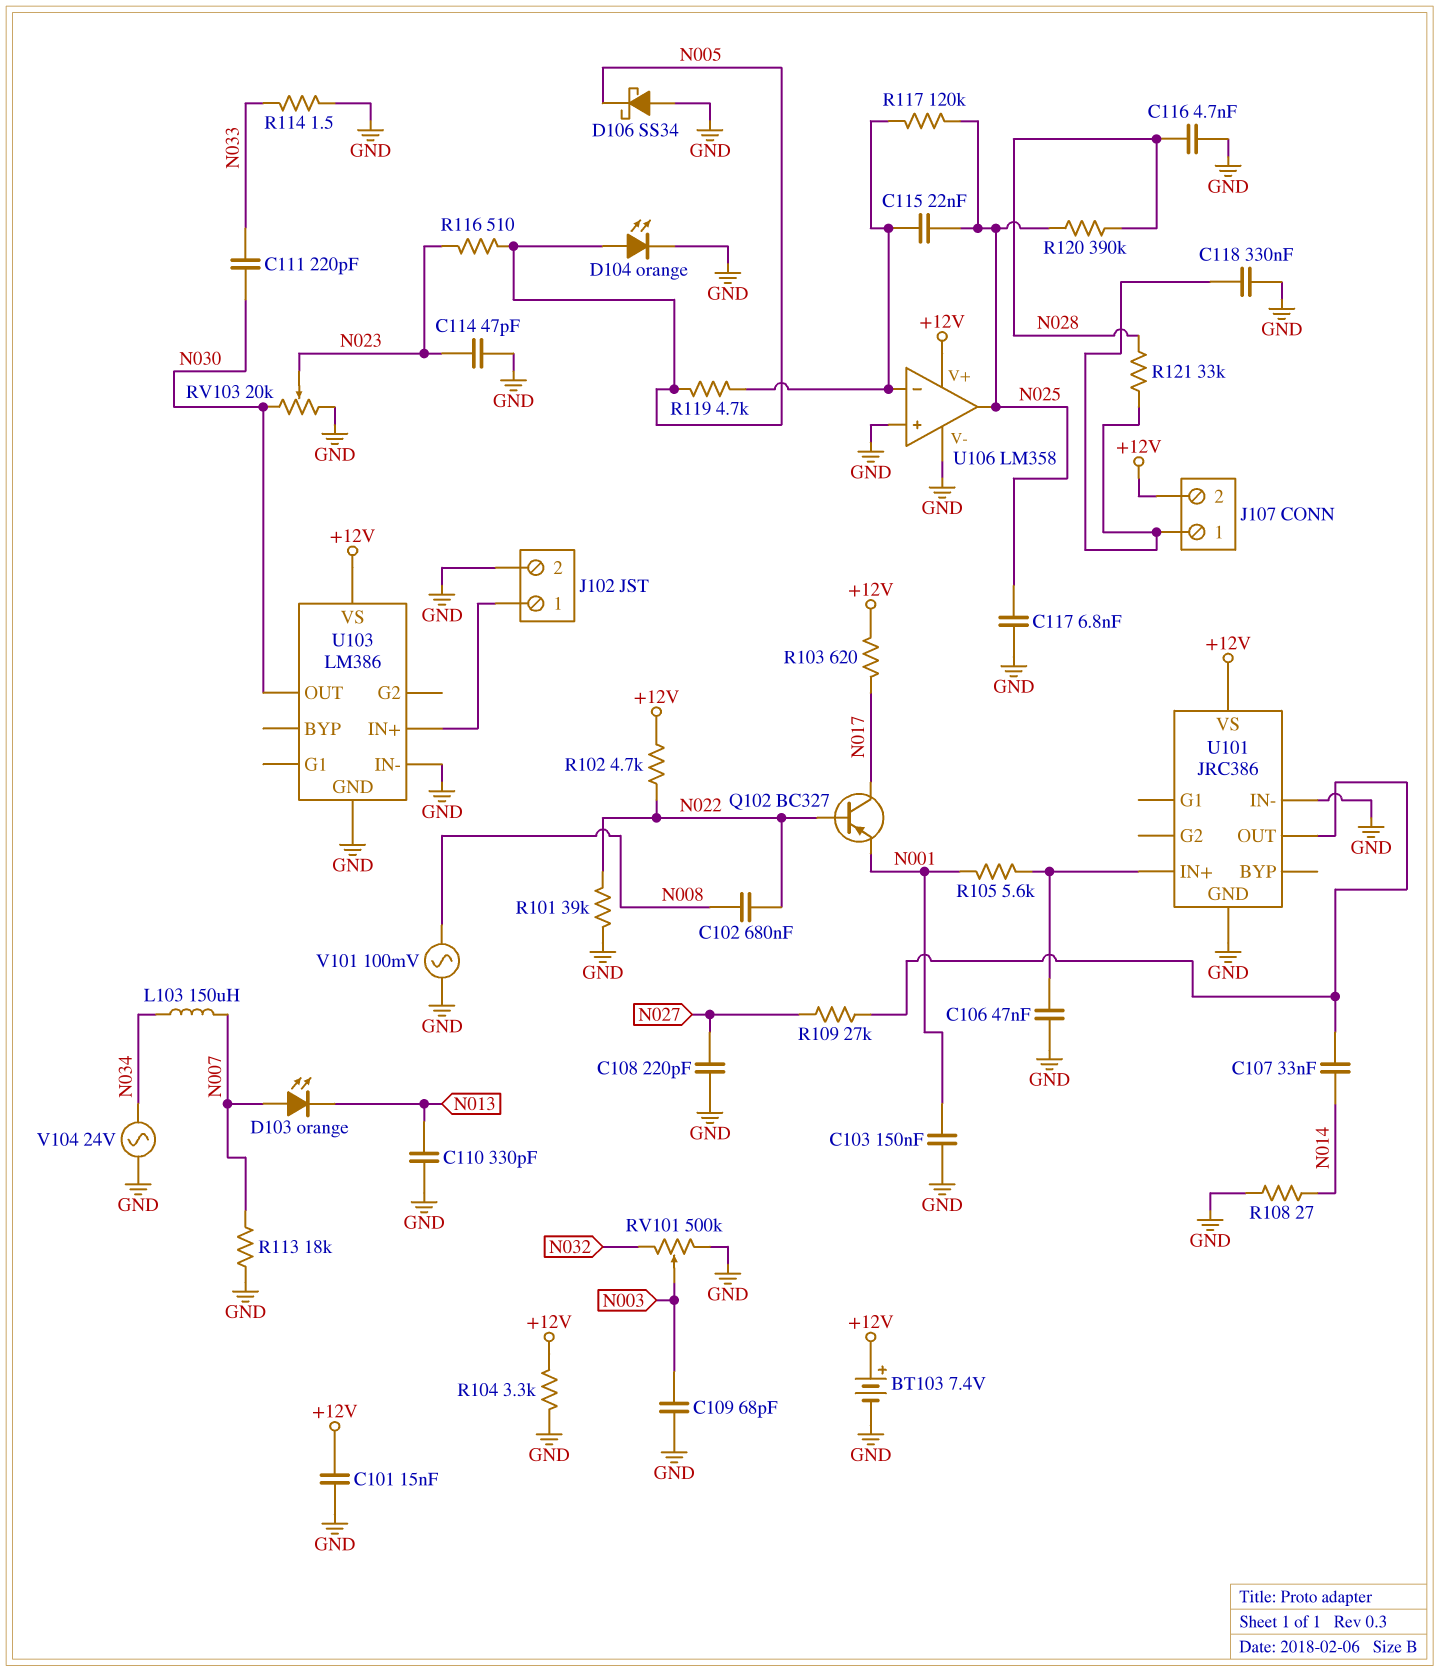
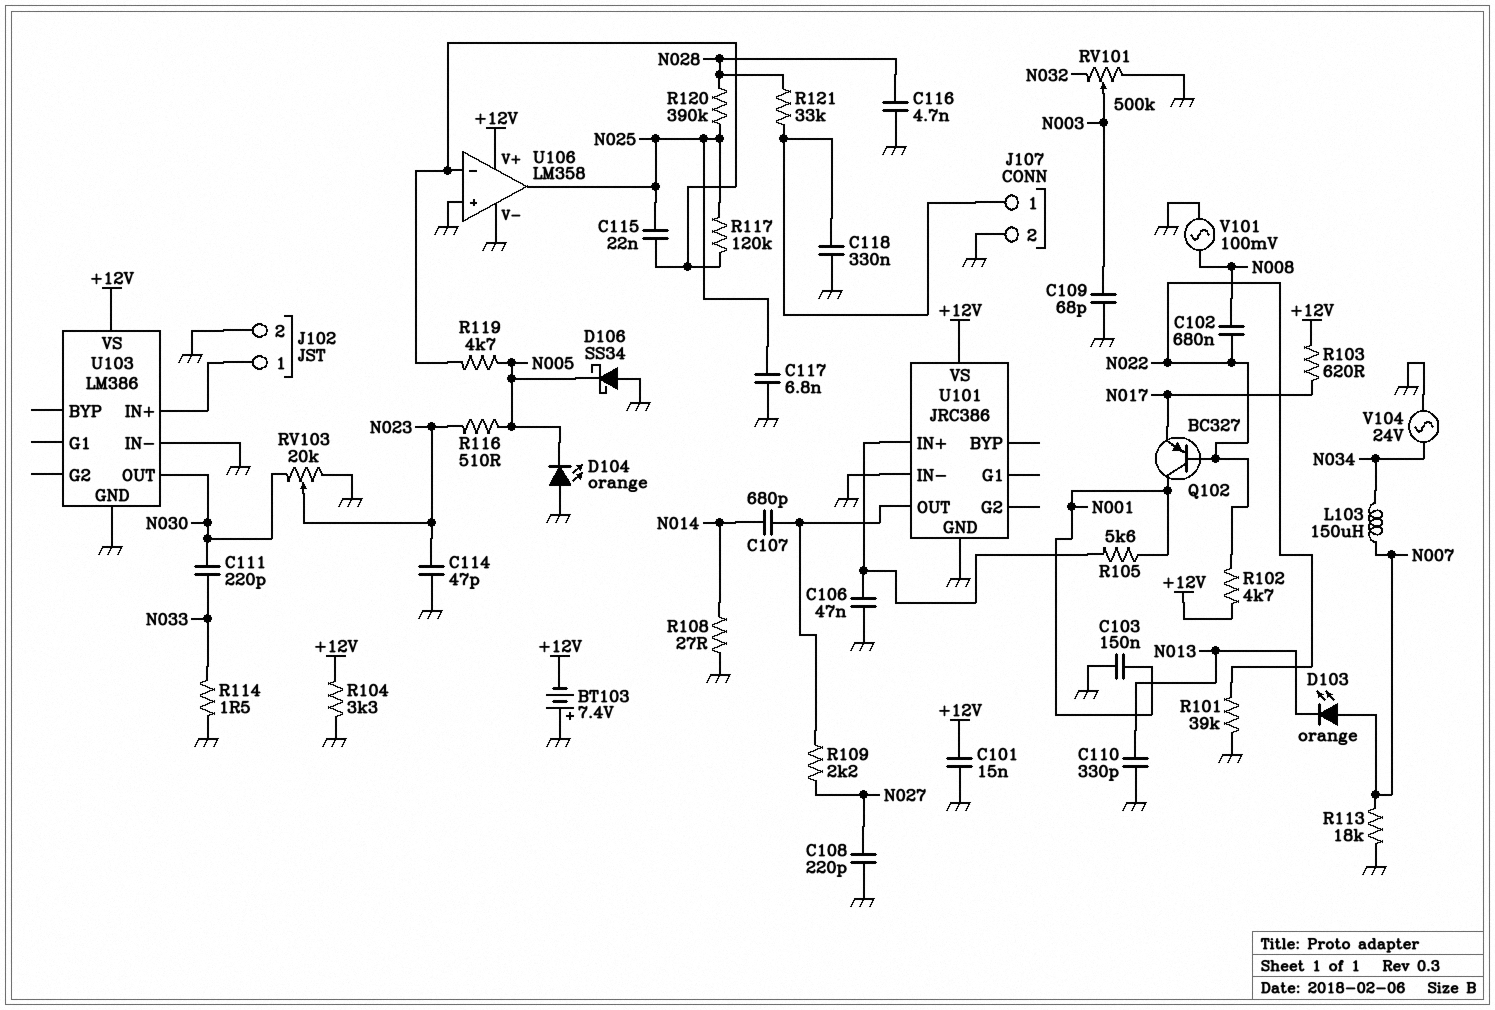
BT103: 7.4V (plus +12V, minus GND) -> 7.4V (plus GND, minus +12V)
C107: 33nF (N014, U101/OUT) -> 680pF (N014, U101/OUT)
D104: LED orange (A N005, K GND) -> LED orange (A GND, K N005)
J107 pin 2: +12V -> GND
Q102: PNP BC327 (B N022, C N017, E N001) -> PNP BC327 (B N022, C N001, E N017)
R109: 27k (N027, U101/OUT) -> 2.2k (N027, U101/OUT)

